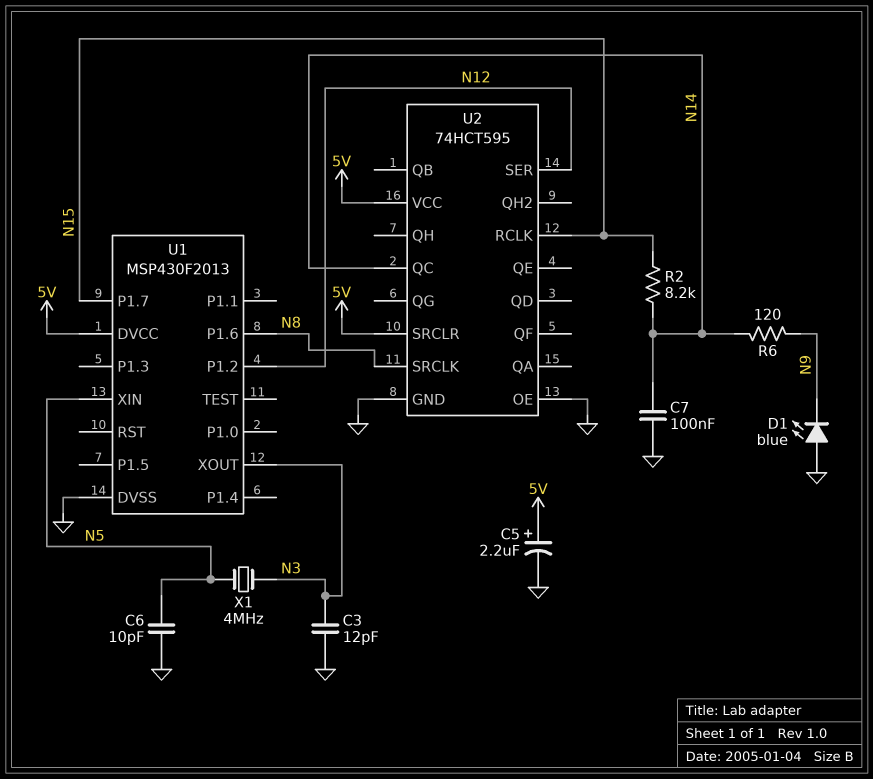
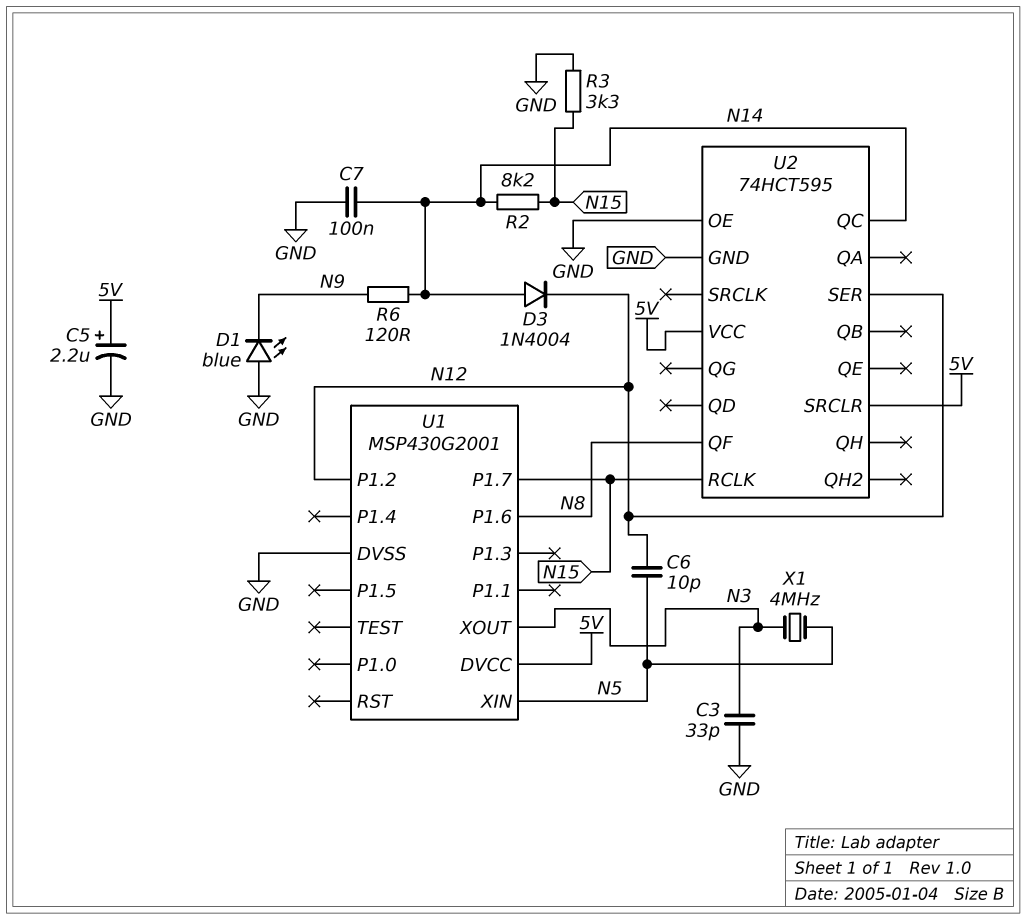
C3: 12pF (GND, N3) -> 33pF (GND, N3)
C6: 10pF (GND, N5) -> 10pF (N5, N12)
D3: none -> diode 1N4004 (A N14, K N12)
R3: none -> 3.3k (GND, N15)
U1: MSP430F2013 -> MSP430G2001
U2 pin QF: none -> N8
U2 pin SRCLK: N8 -> none

